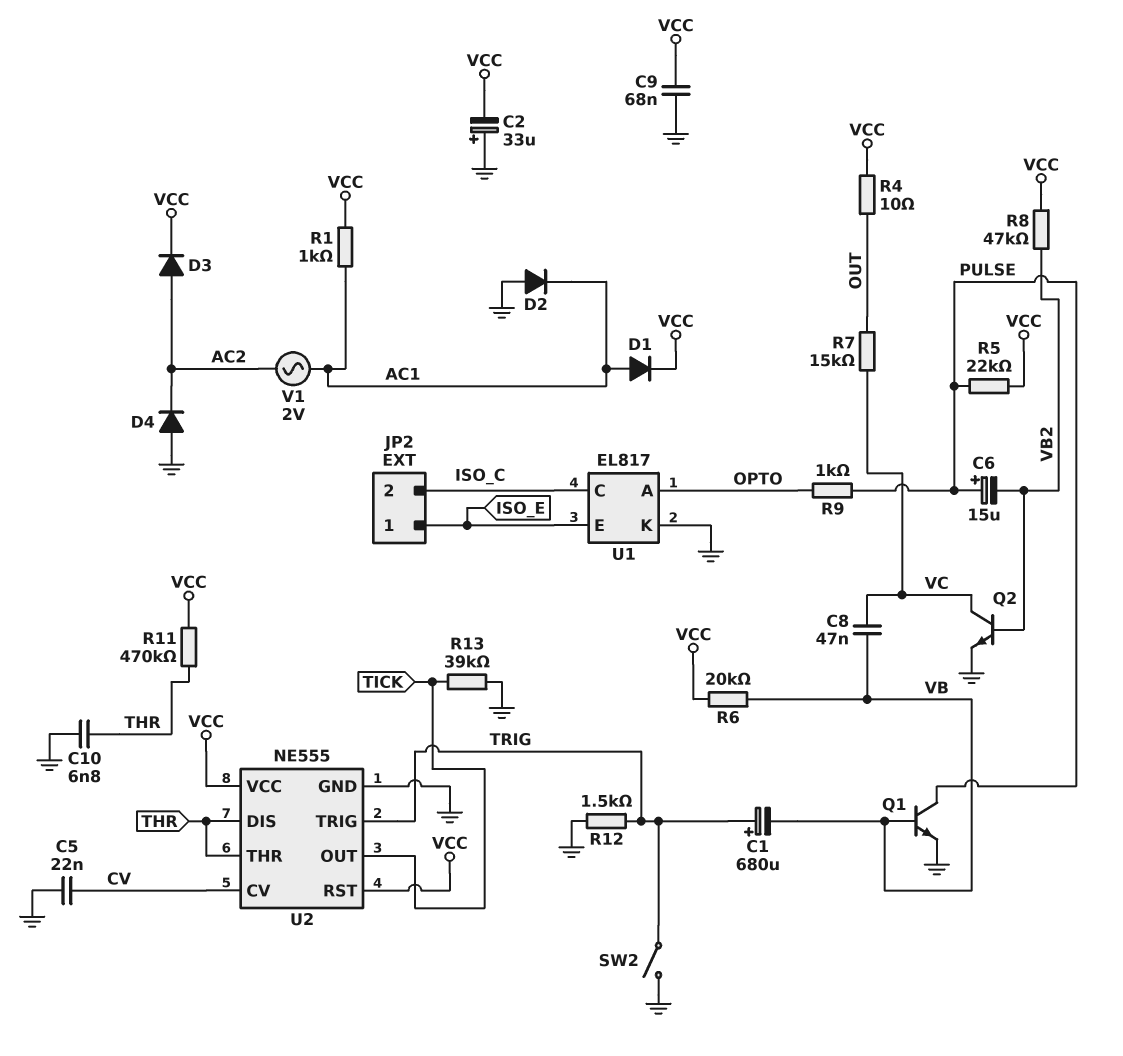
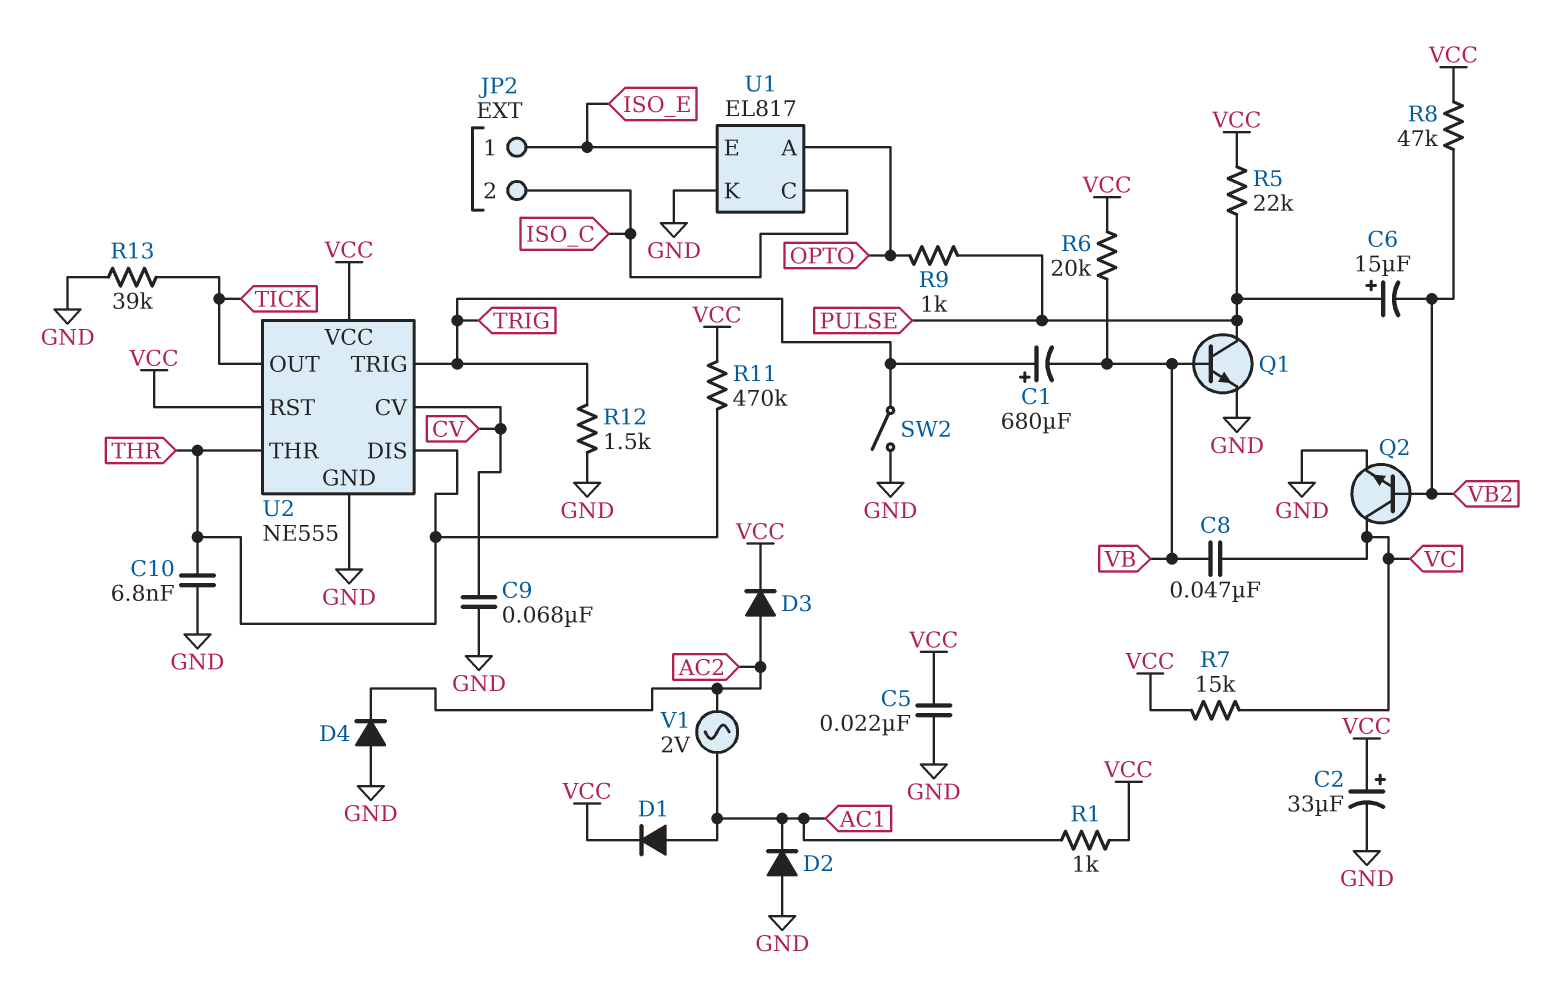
C2: 33uF (plus GND, minus VCC) -> 33uF (plus VCC, minus GND)
C5: 22nF (CV, GND) -> 22nF (GND, VCC)
C9: 68nF (GND, VCC) -> 68nF (CV, GND)
R4: 10 (OUT, VCC) -> none
R7: 15k (OUT, VC) -> 15k (VC, VCC)

